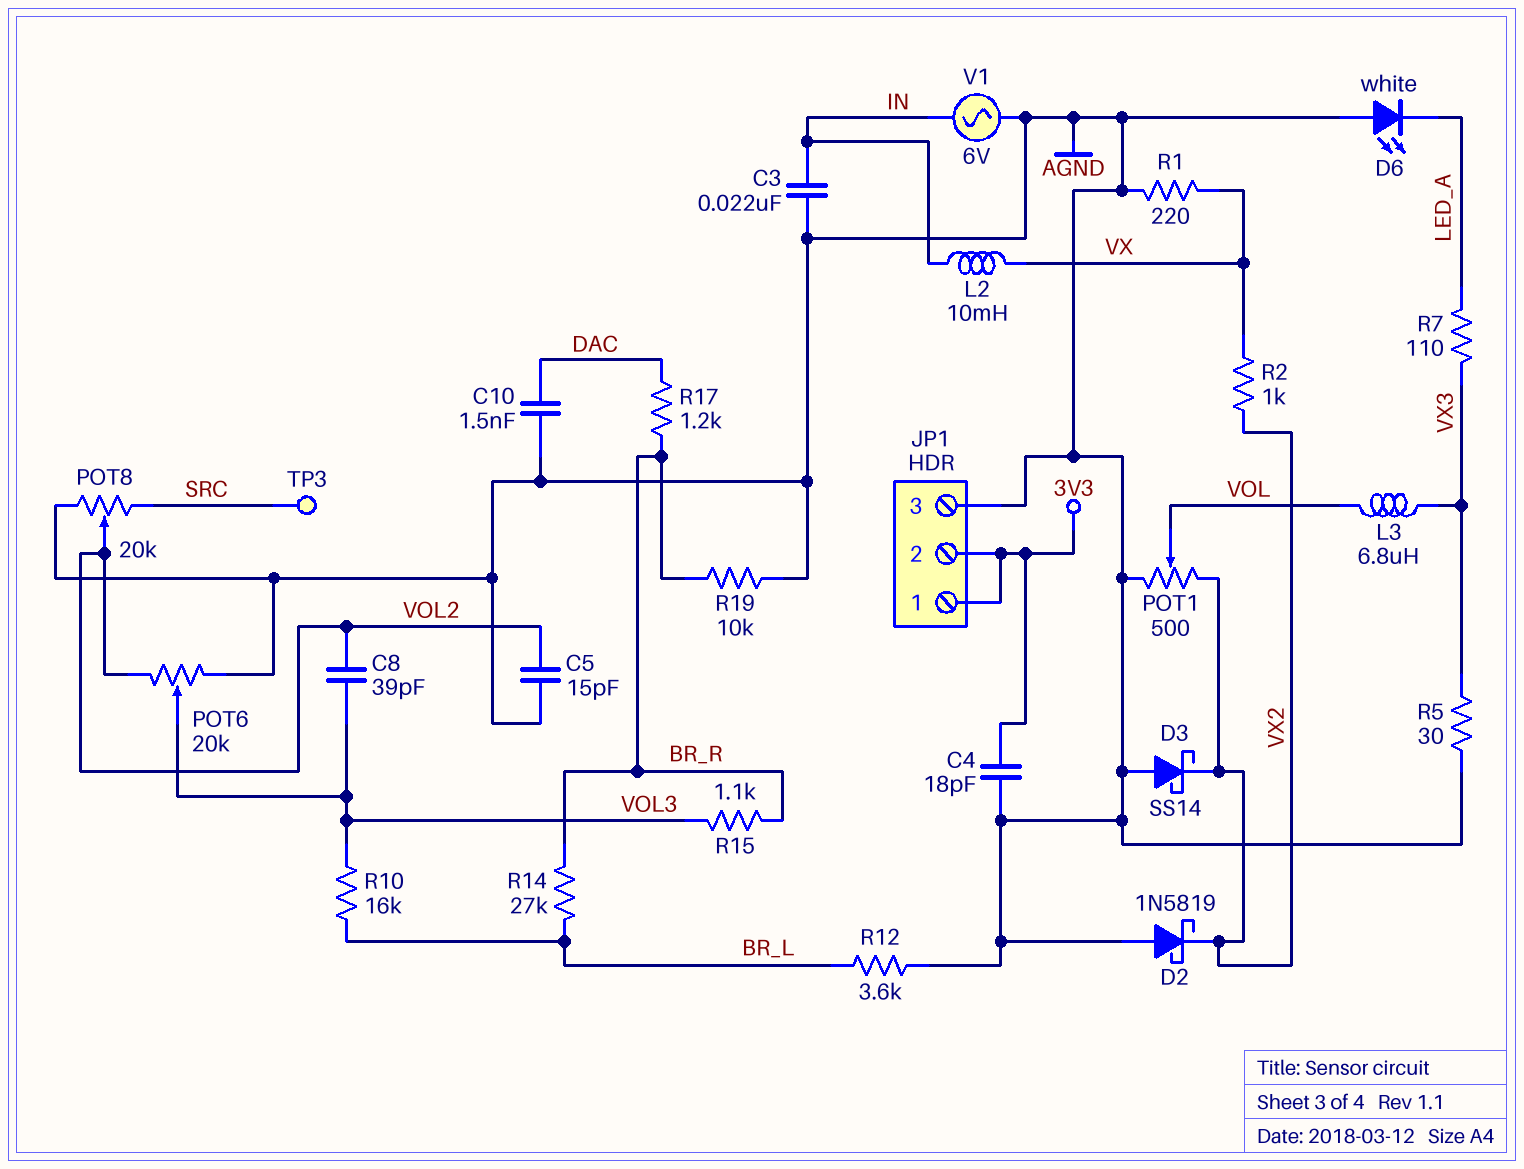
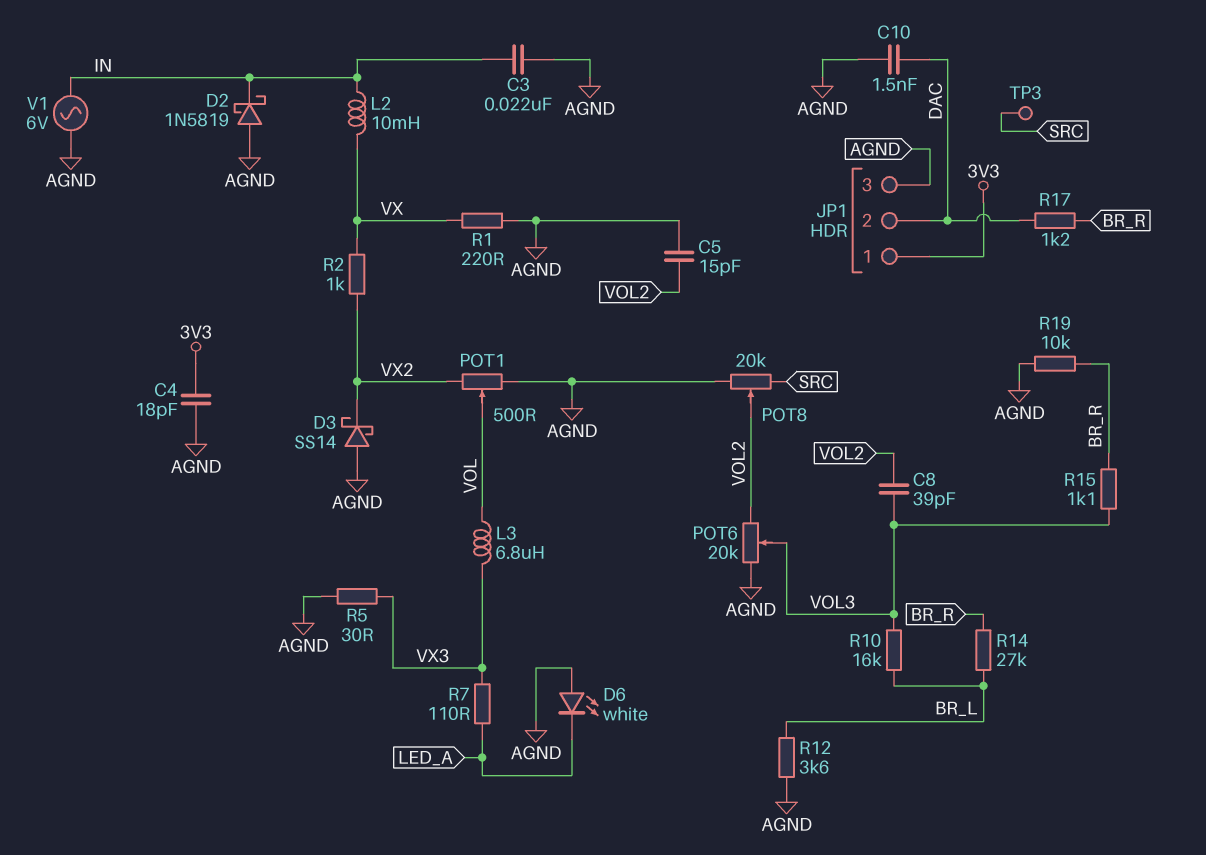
D2: schottky 1N5819 (A AGND, K VX2) -> schottky 1N5819 (A AGND, K IN)
JP1 pin 2: 3V3 -> DAC

